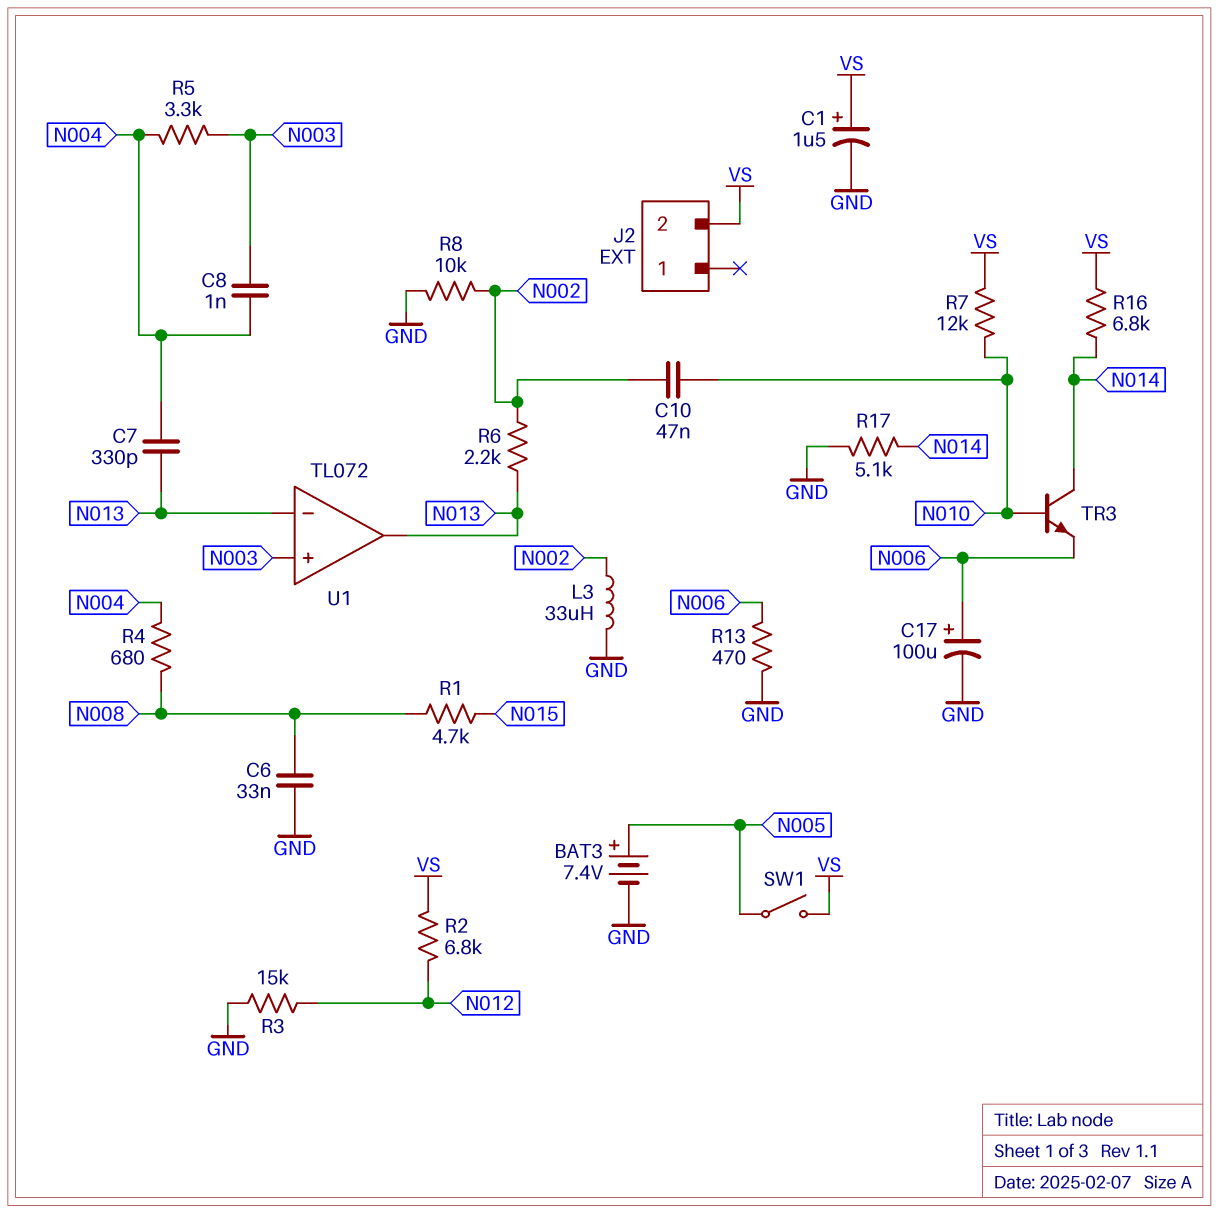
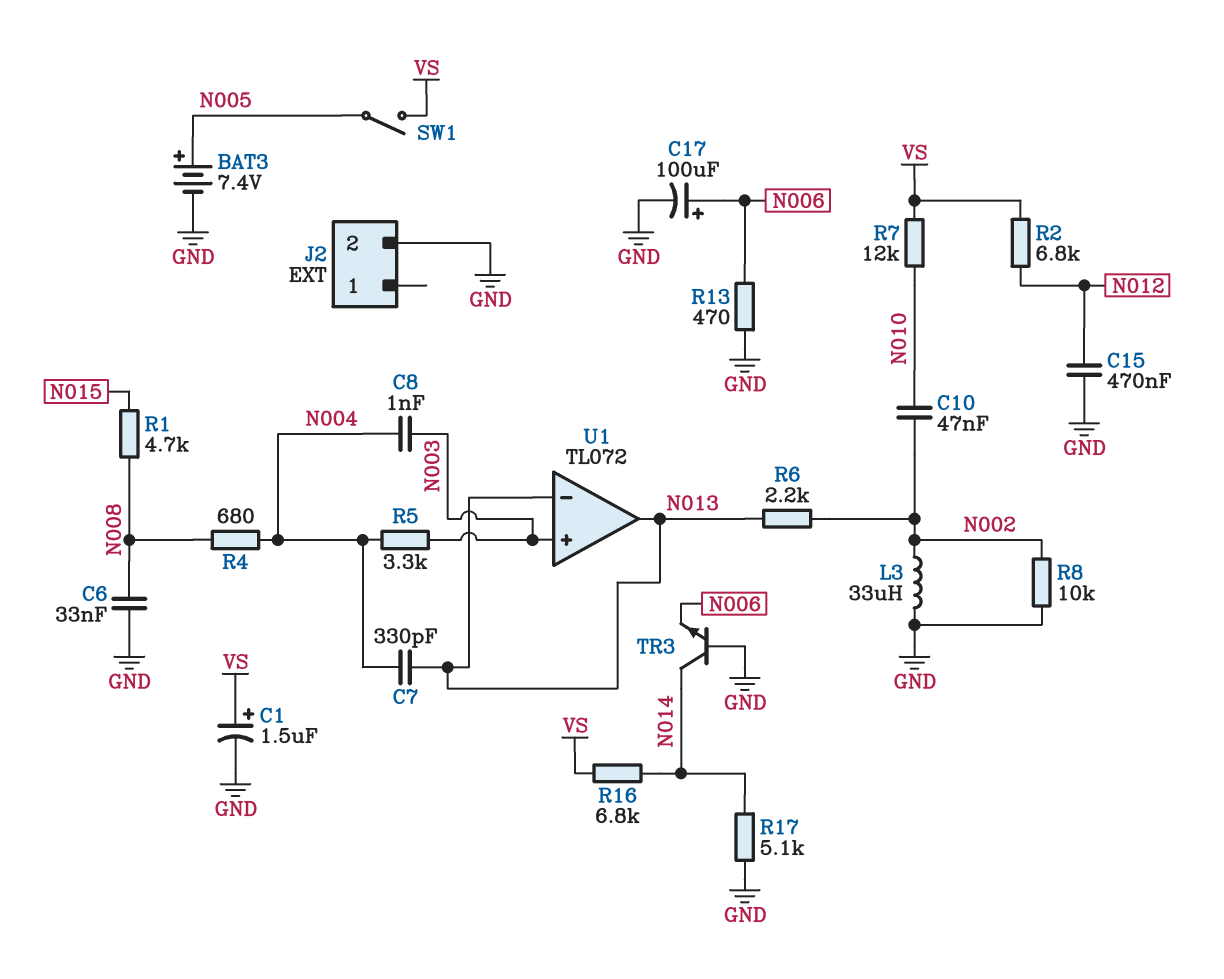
C15: none -> 470nF (GND, N012)
J2 pin 2: VS -> GND
R3: 15k (GND, N012) -> none
TR3: NPN (B N010, C N014, E N006) -> NPN (B GND, C N014, E N006)

